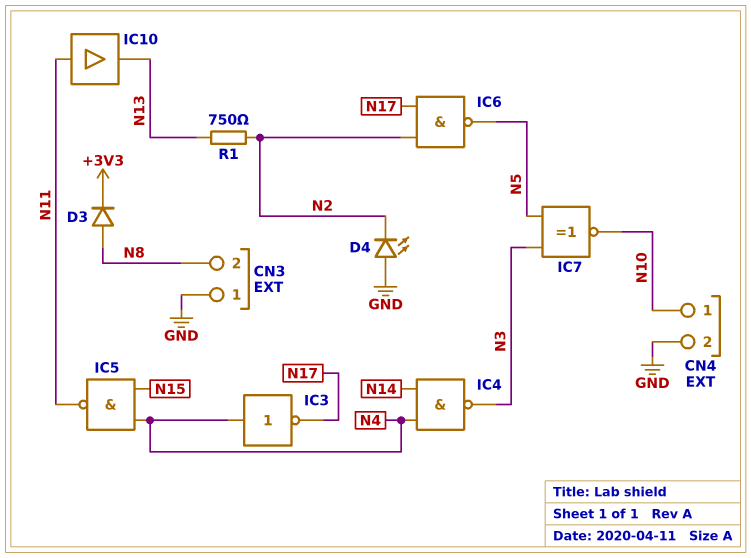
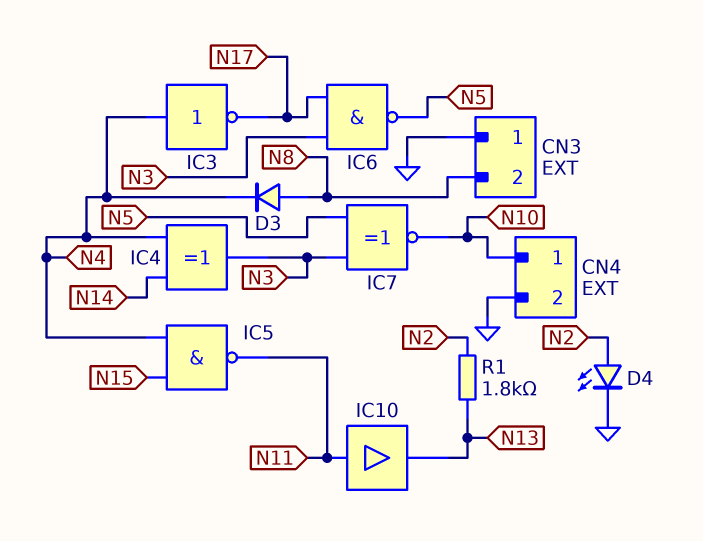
D3: diode (A N8, K +3V3) -> diode (A N8, K N4)
D4: LED (A GND, K N2) -> LED (A N2, K GND)
IC4: NAND (in N4, in N14, out N3) -> XOR (in N4, in N14, out N3)
IC6: NAND (in N2, in N17, out N5) -> NAND (in N3, in N17, out N5)
R1: 750 (N2, N13) -> 1.8k (N2, N13)

